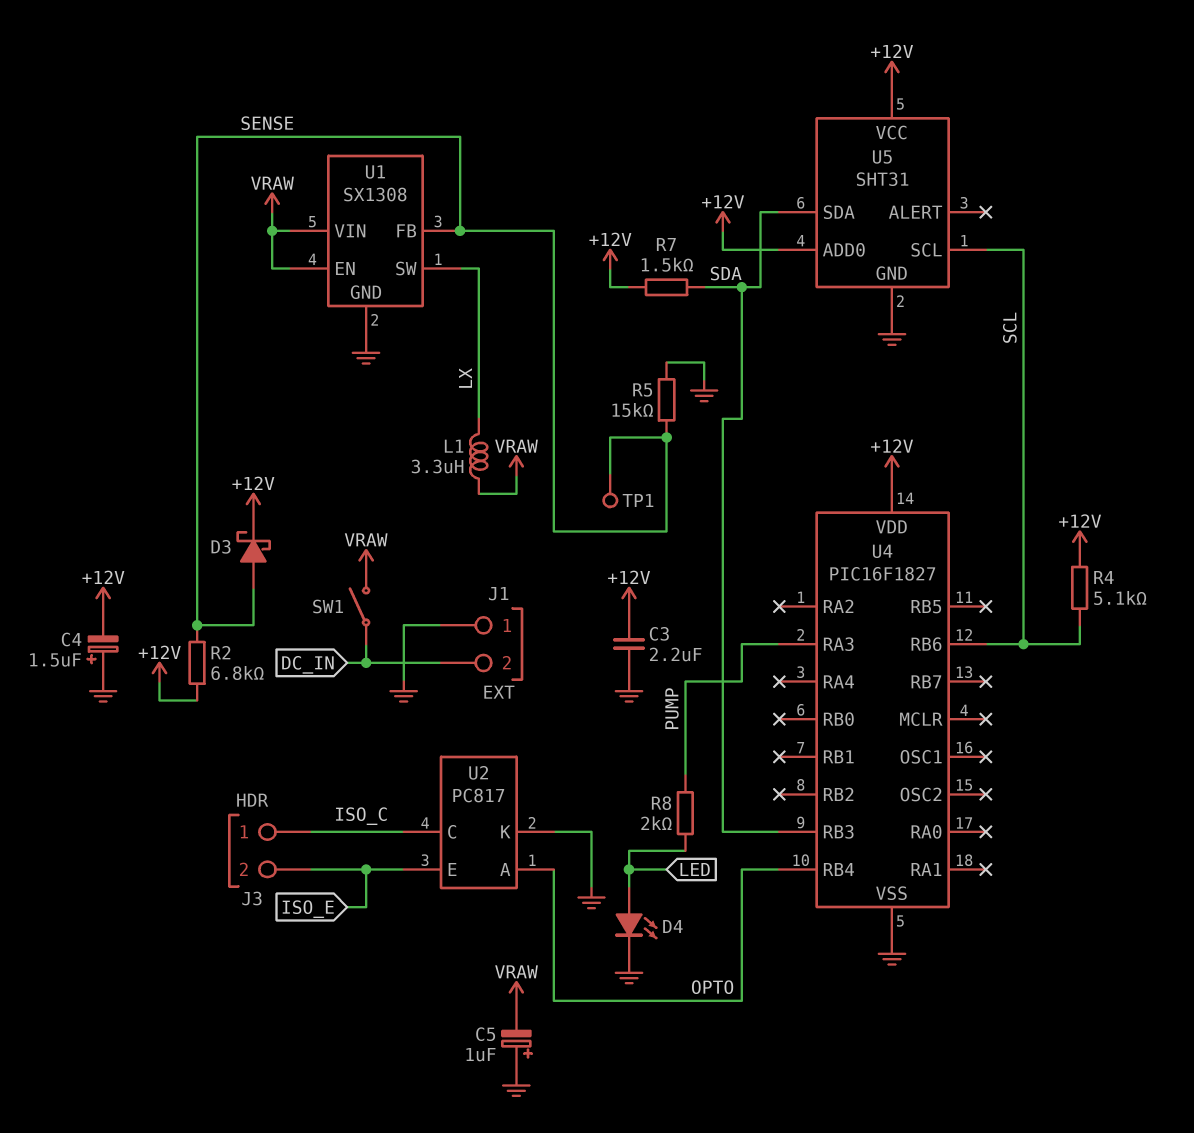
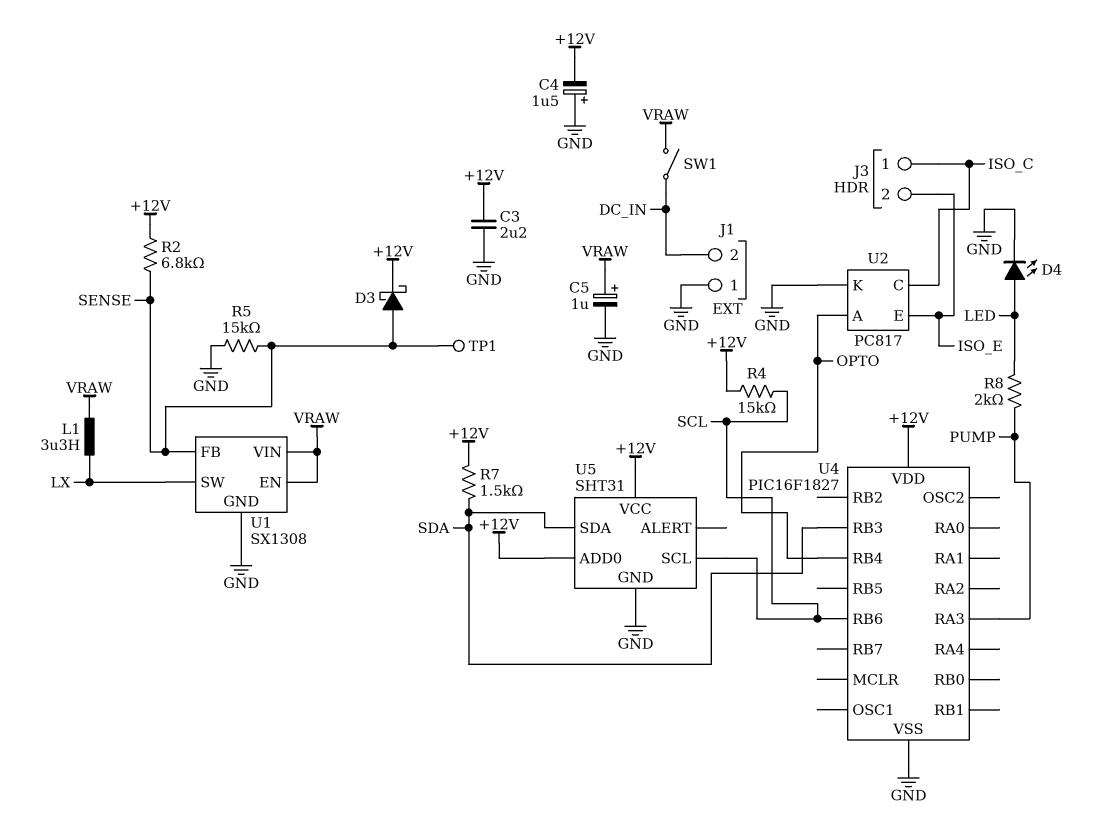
C5: 1uF (plus GND, minus VRAW) -> 1uF (plus VRAW, minus GND)
R4: 5.1k (+12V, SCL) -> 15k (+12V, SCL)

